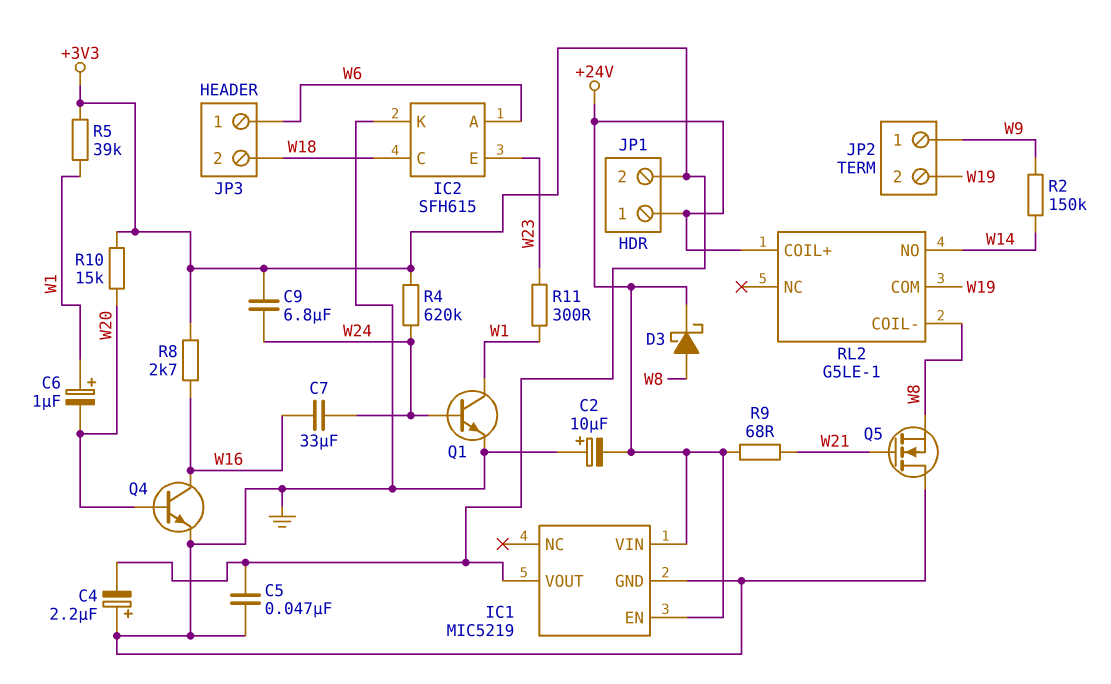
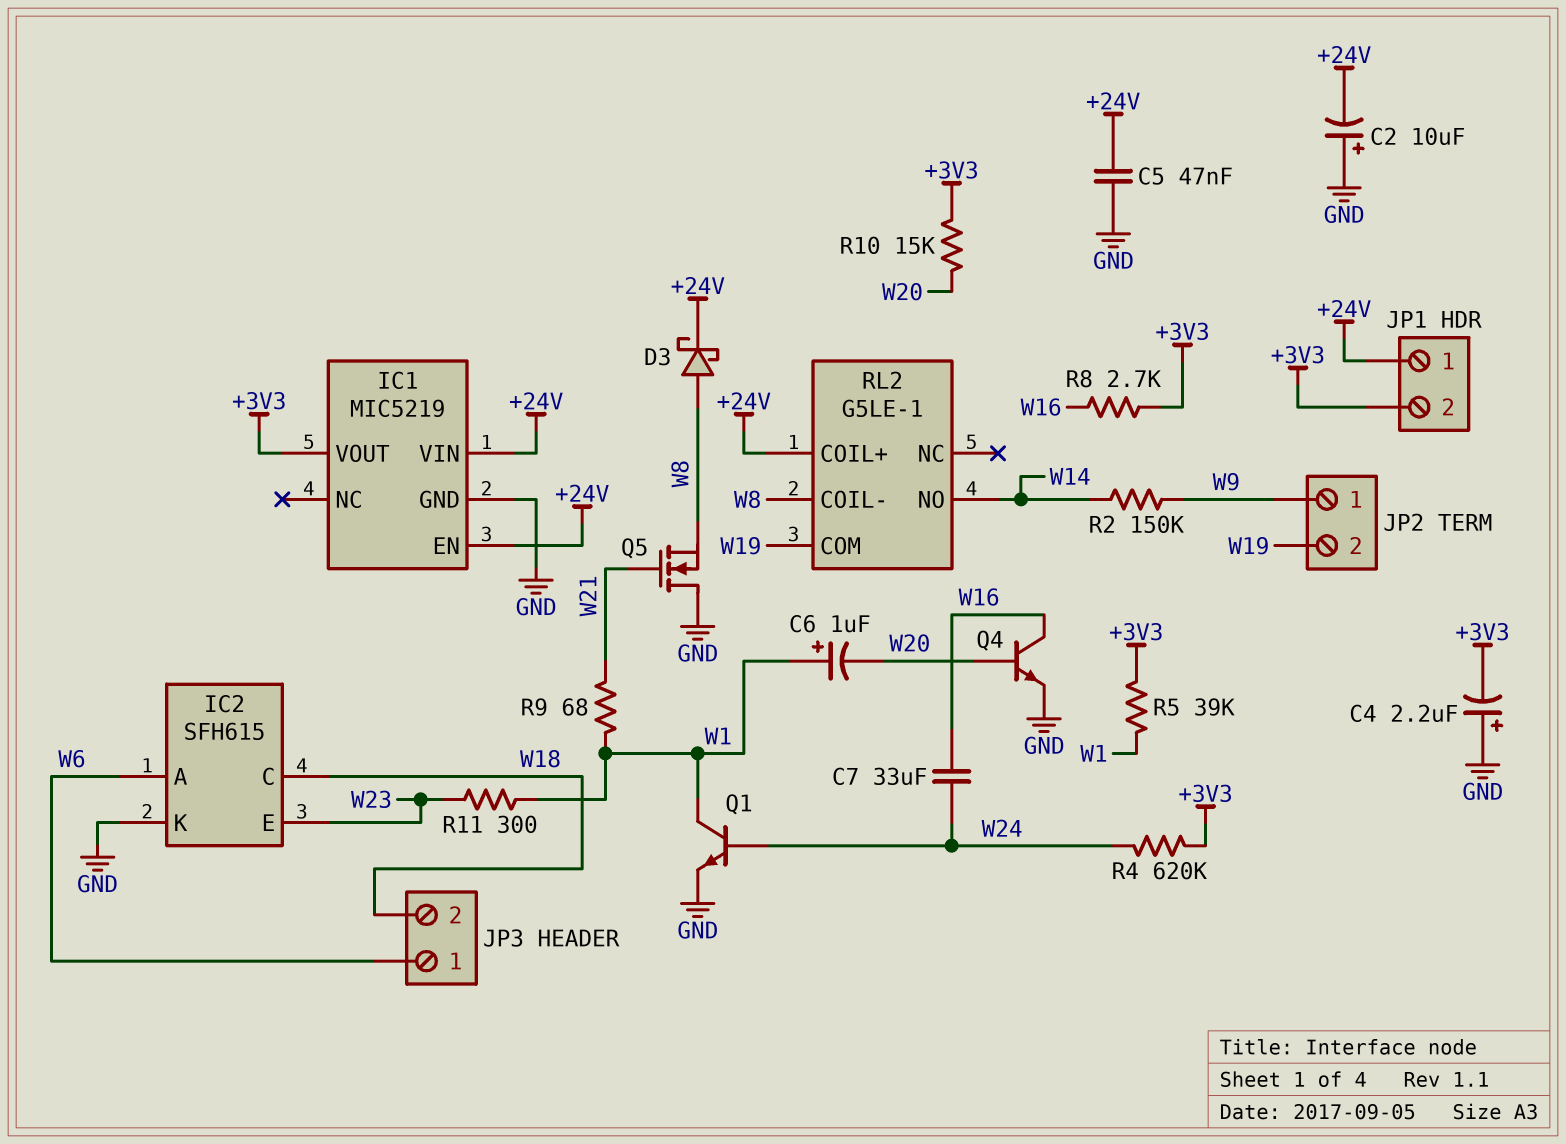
C5: 47nF (+3V3, GND) -> 47nF (+24V, GND)
C9: 6.8uF (+3V3, W24) -> none
R9: 68 (+24V, W21) -> 68 (W1, W21)

